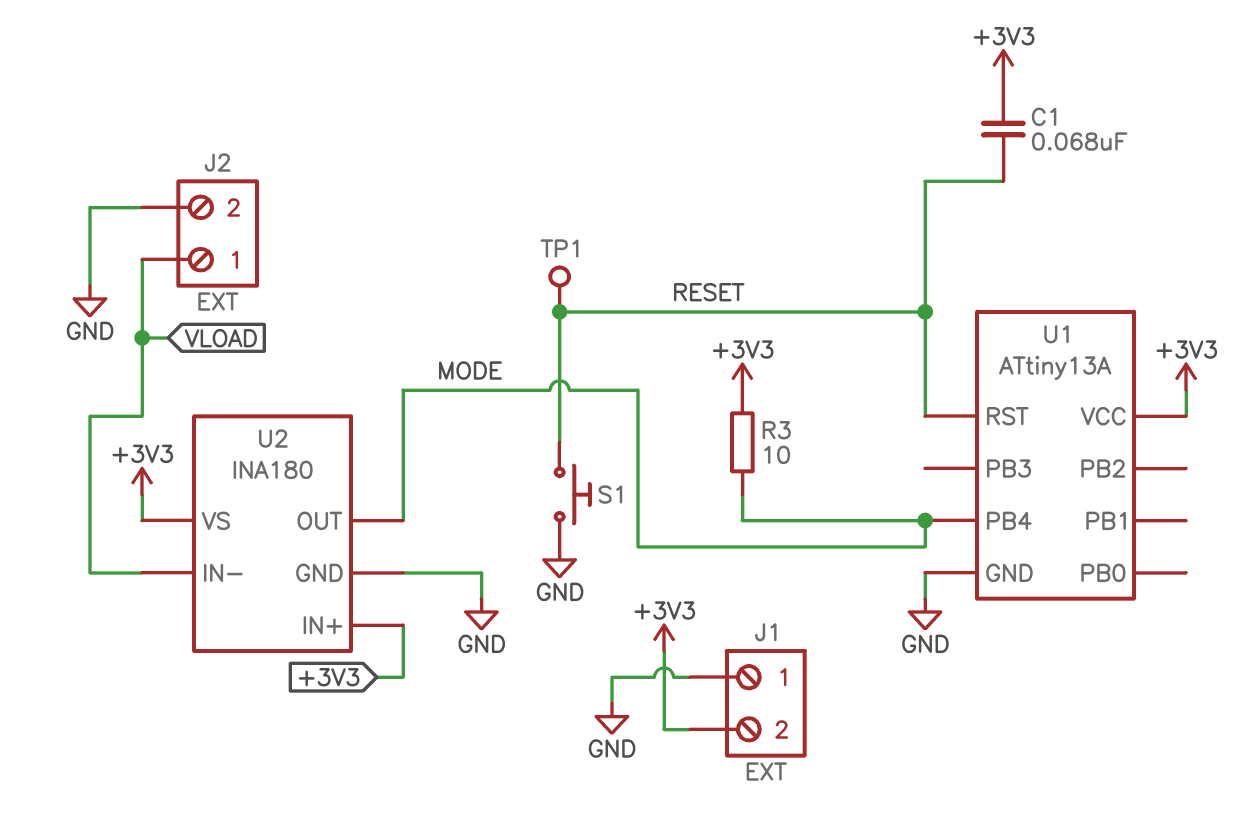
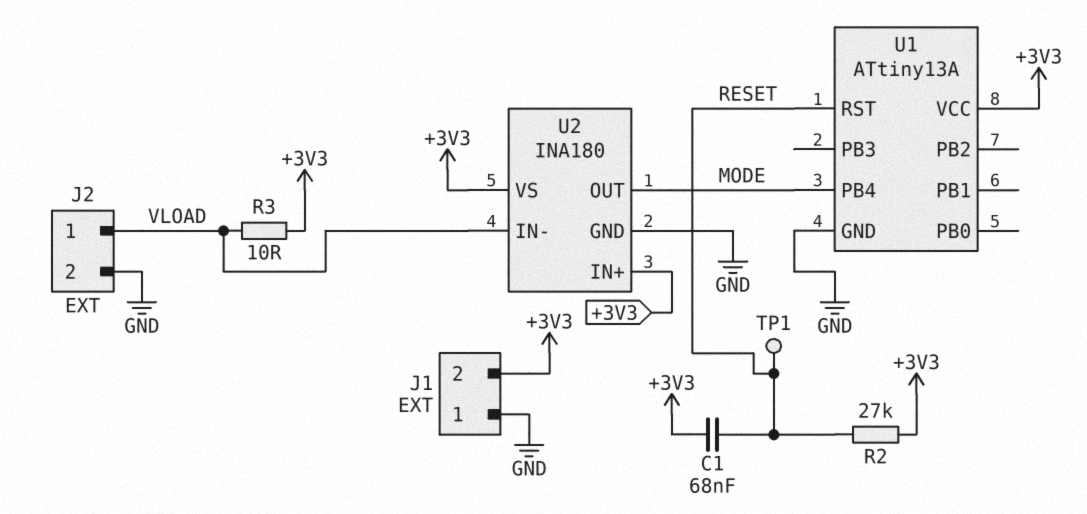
R2: none -> 27k (+3V3, RESET)
R3: 10 (+3V3, MODE) -> 10 (+3V3, VLOAD)
S1: button (GND, RESET) -> none

